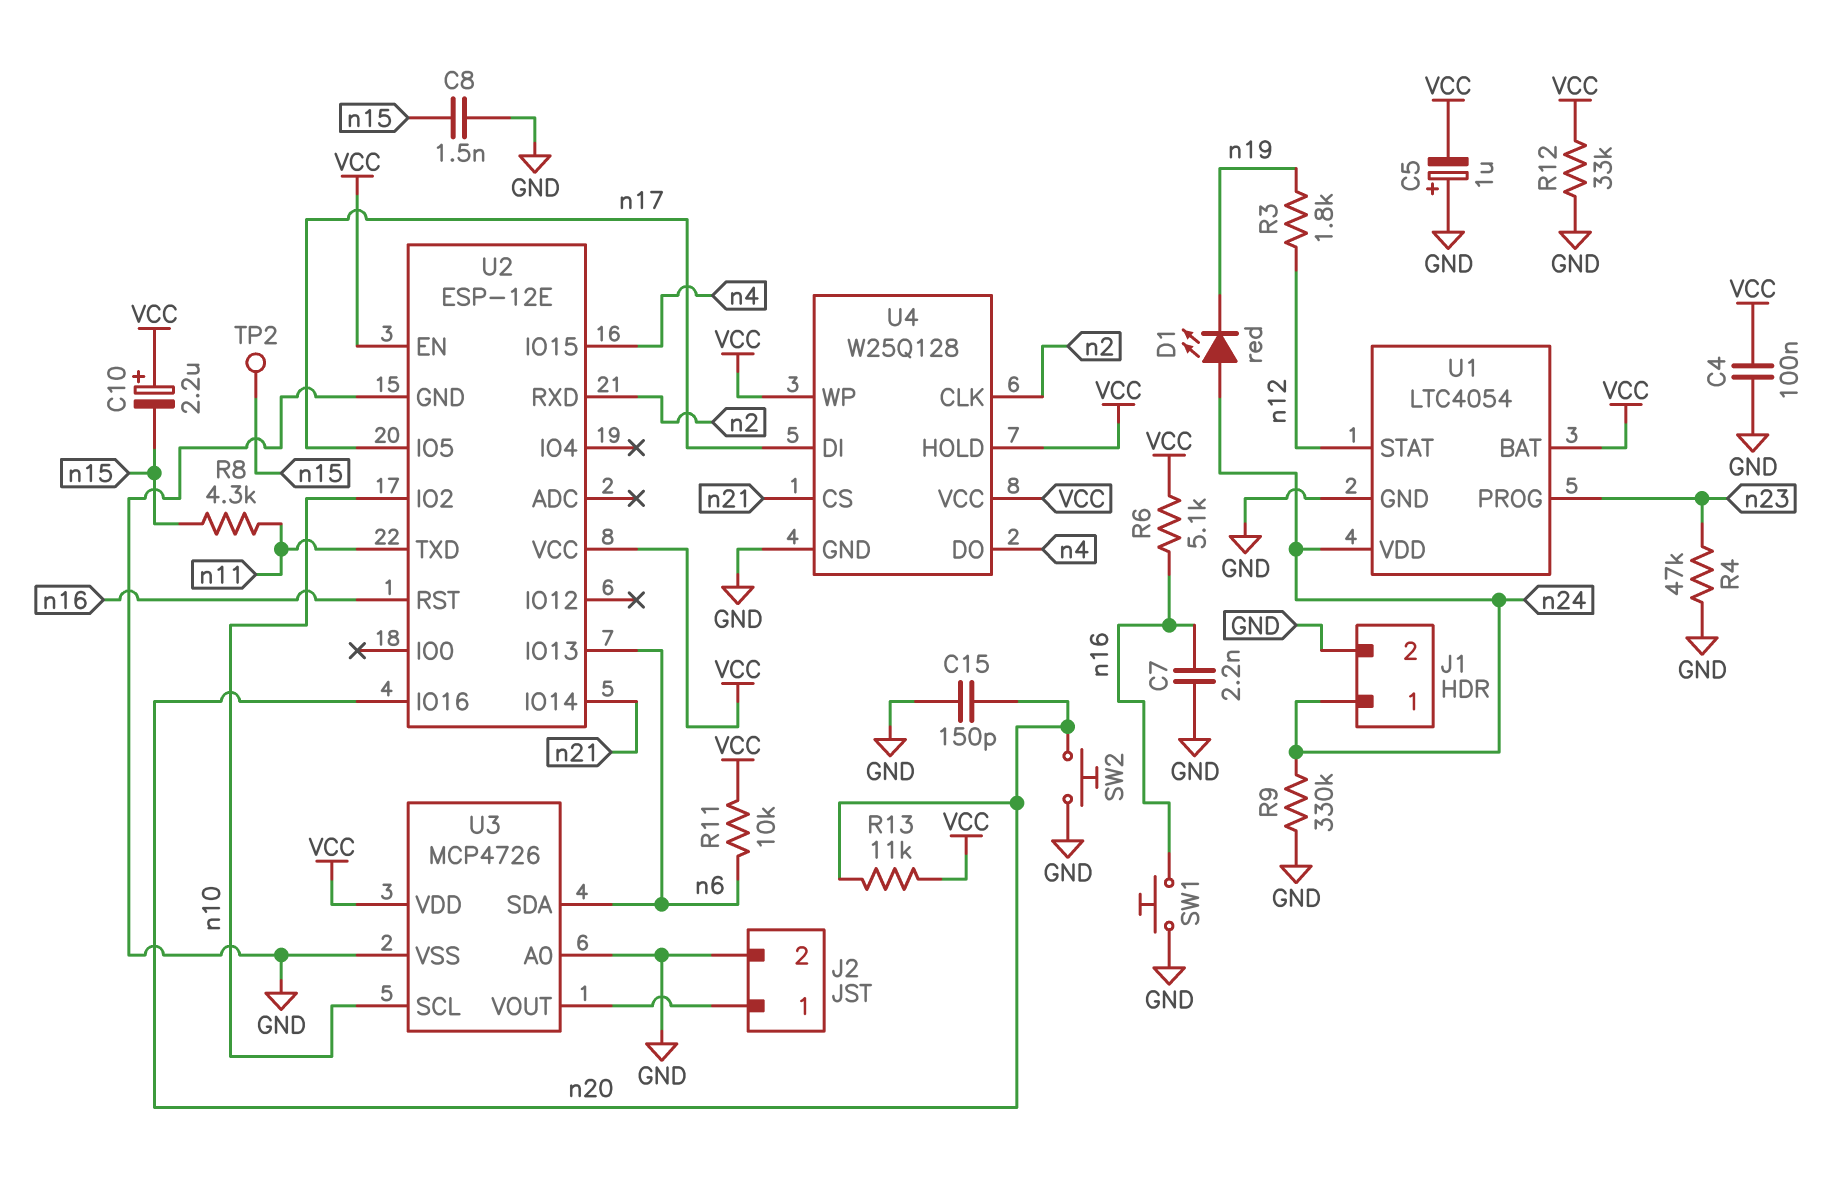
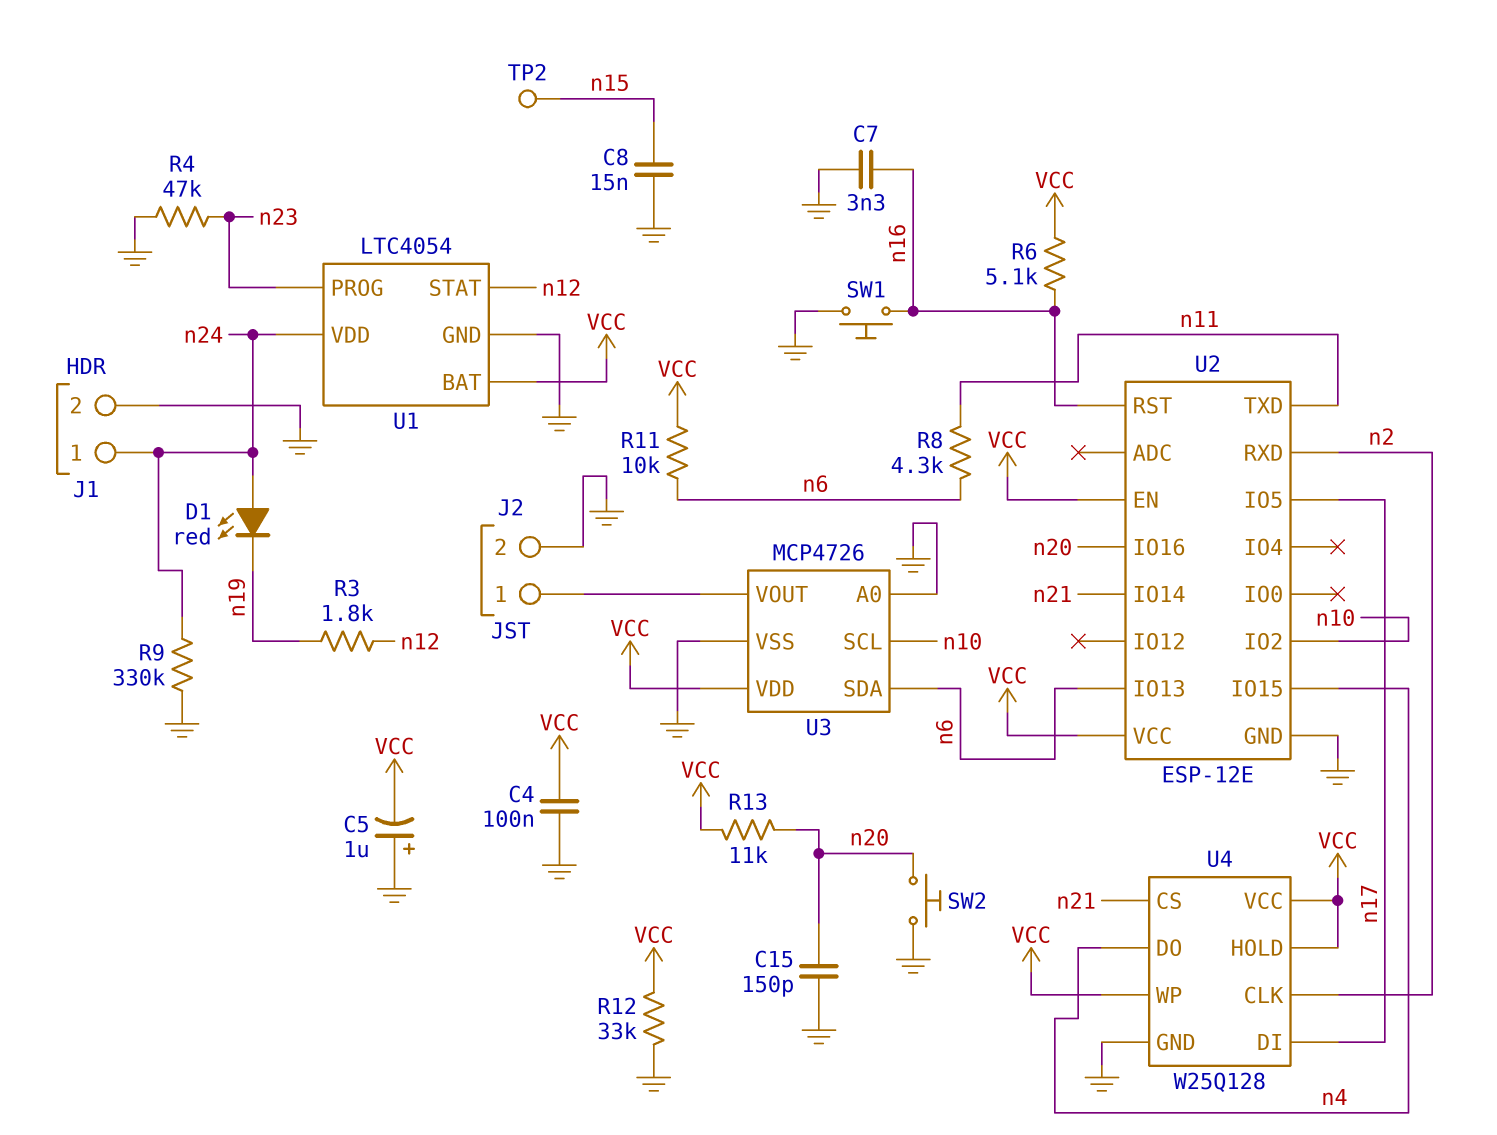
C7: 2.2nF (GND, n16) -> 3.3nF (GND, n16)
C8: 1.5nF (GND, n15) -> 15nF (GND, n15)
C10: 2.2uF (plus VCC, minus n15) -> none
R8: 4.3k (n11, n15) -> 4.3k (n6, n11)

